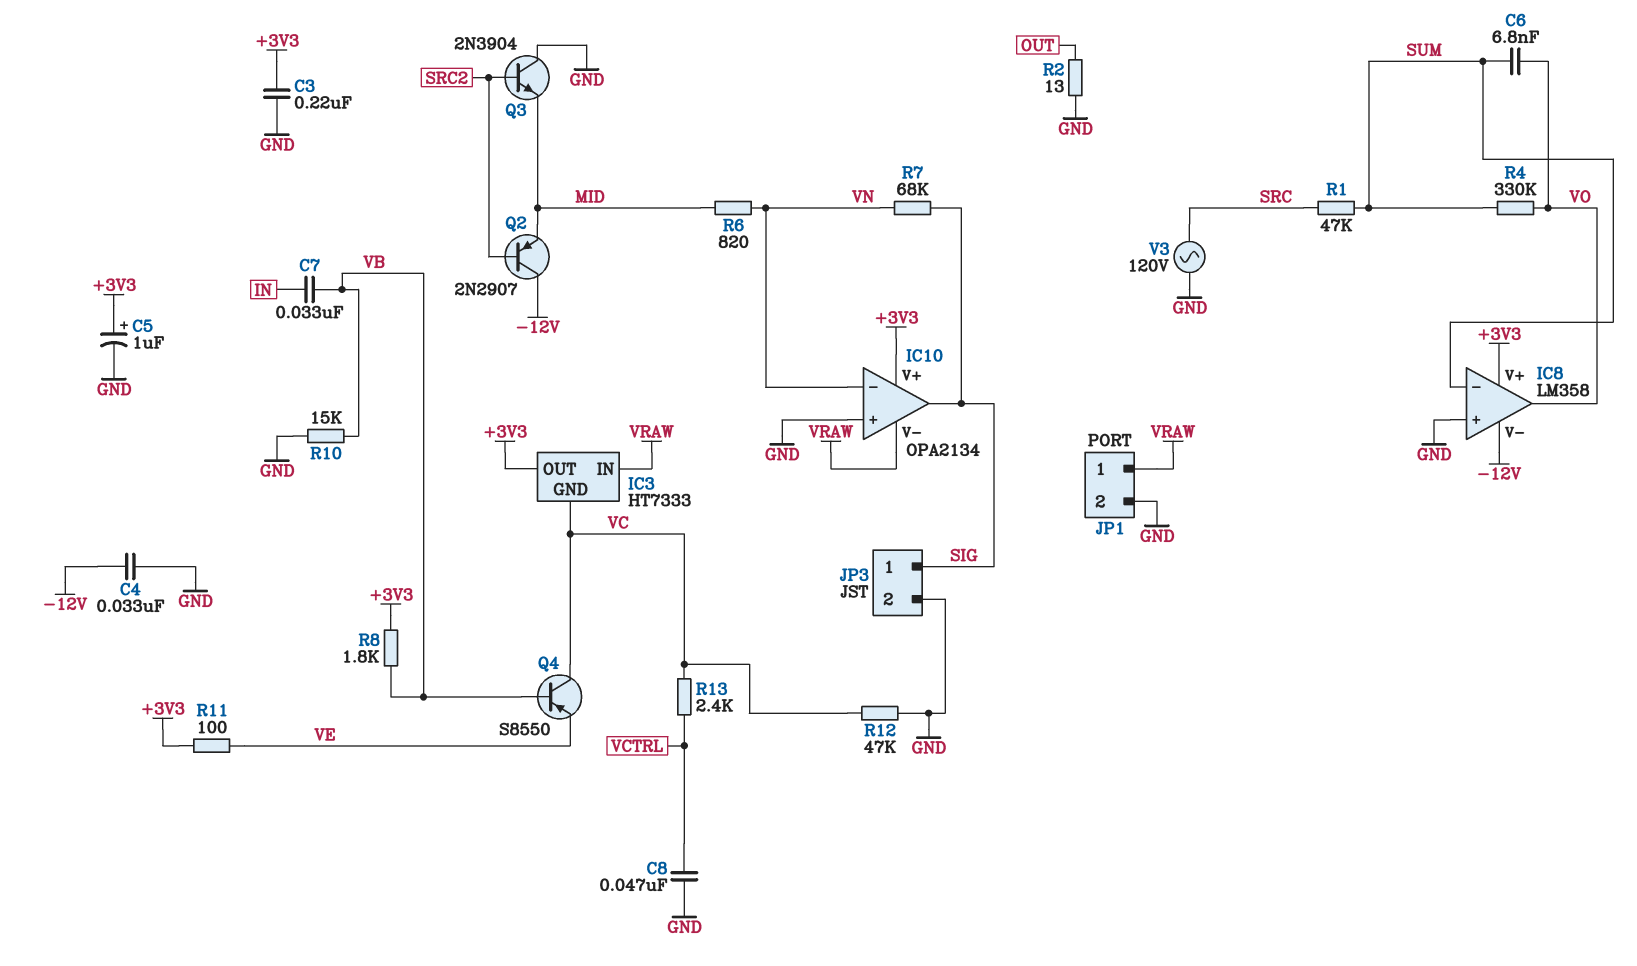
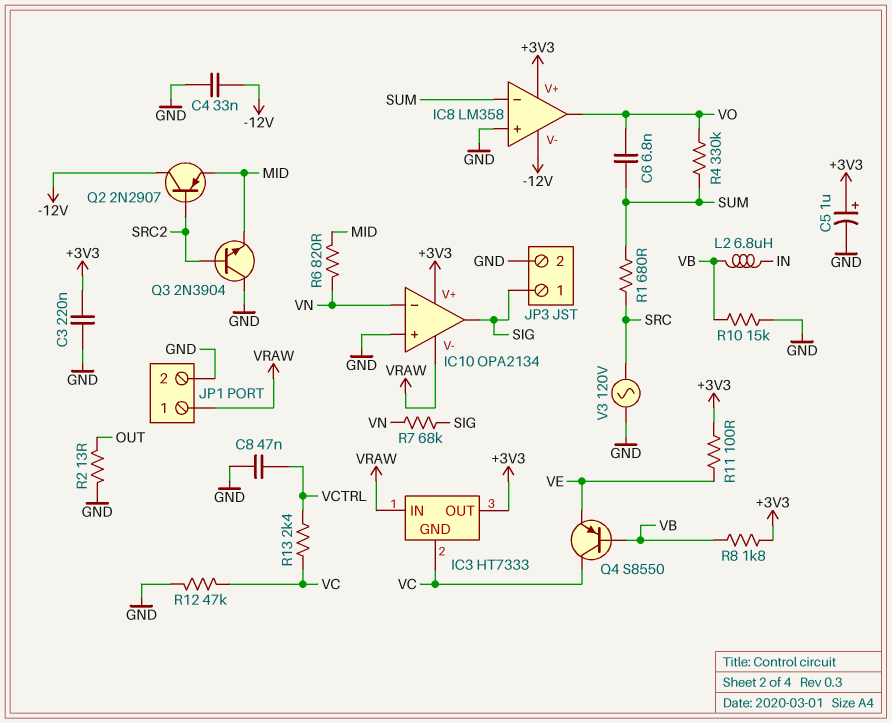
C7: 33nF (IN, VB) -> none
L2: none -> 6.8uH (IN, VB)
R1: 47k (SRC, SUM) -> 680 (SRC, SUM)

